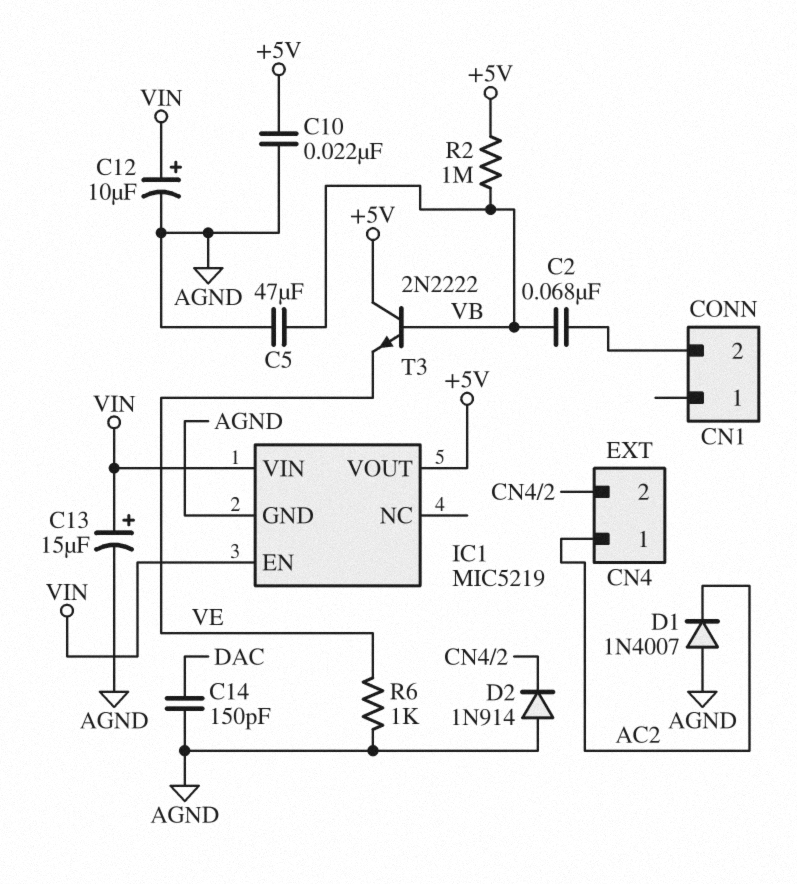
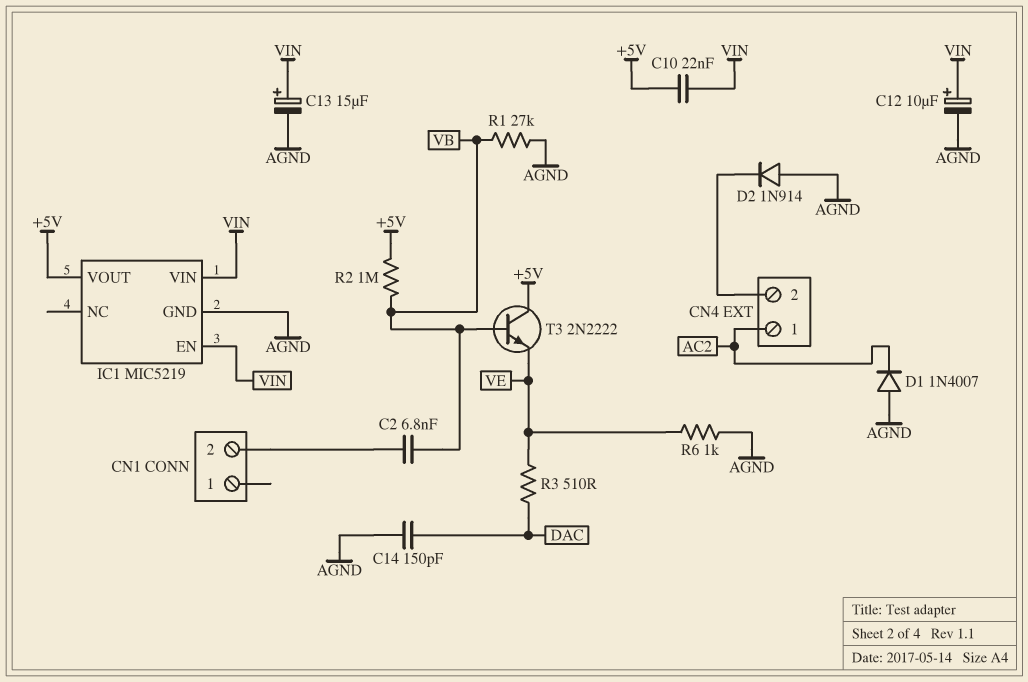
C2: 68nF (CN1/2, VB) -> 6.8nF (CN1/2, VB)
C5: 47uF (AGND, VB) -> none
C10: 22nF (+5V, AGND) -> 22nF (+5V, VIN)
R1: none -> 27k (AGND, VB)
R3: none -> 510 (DAC, VE)

